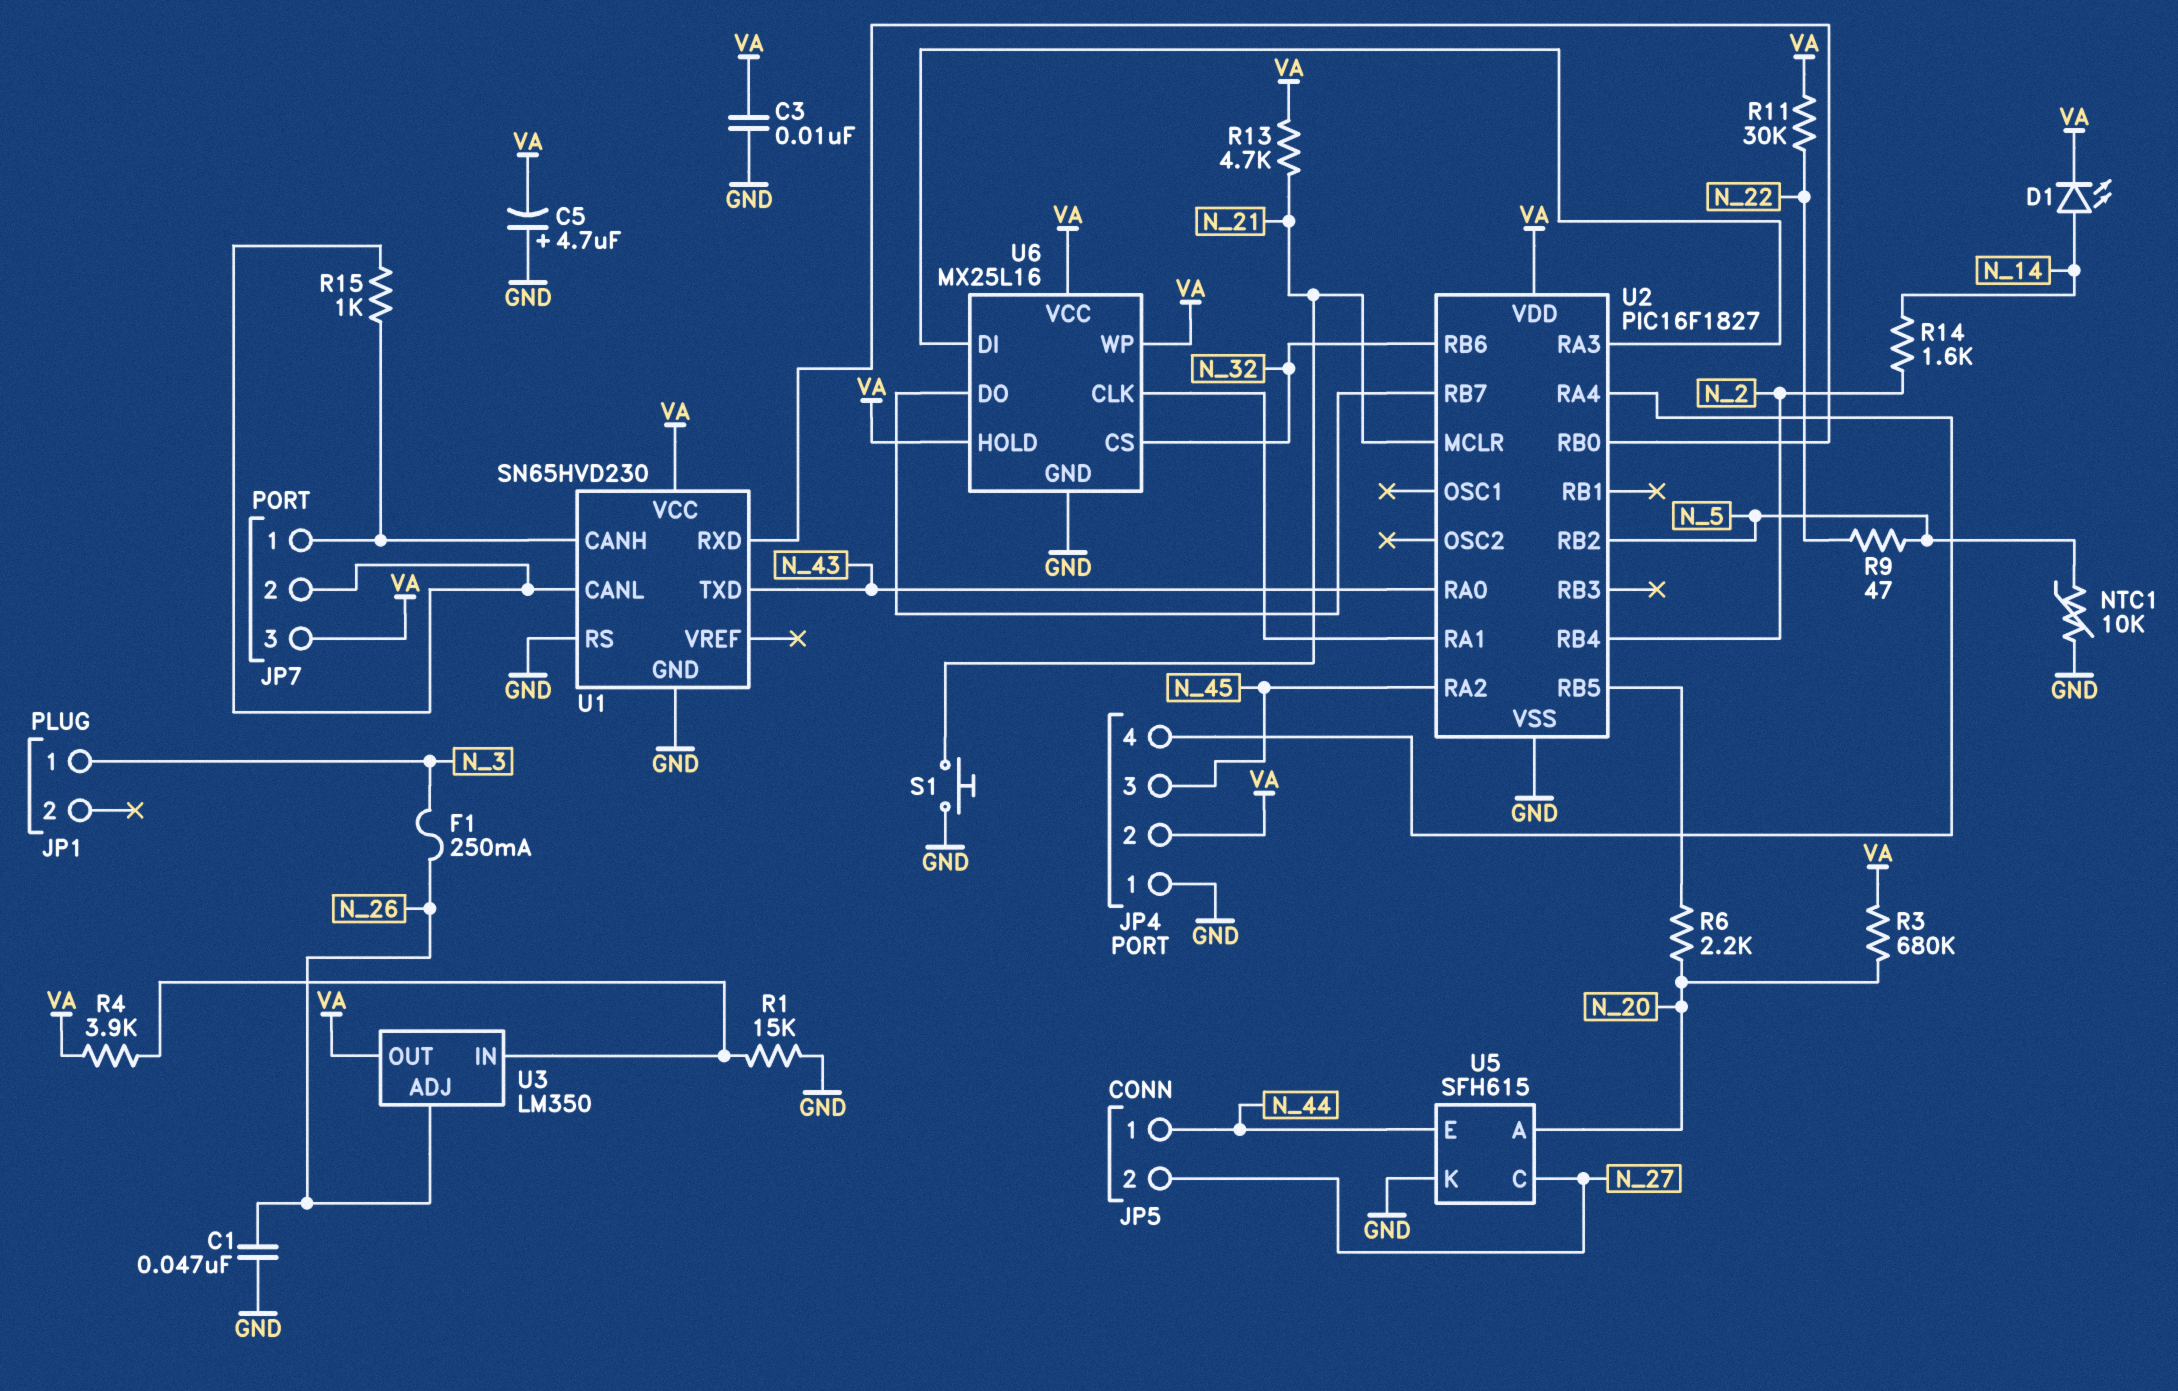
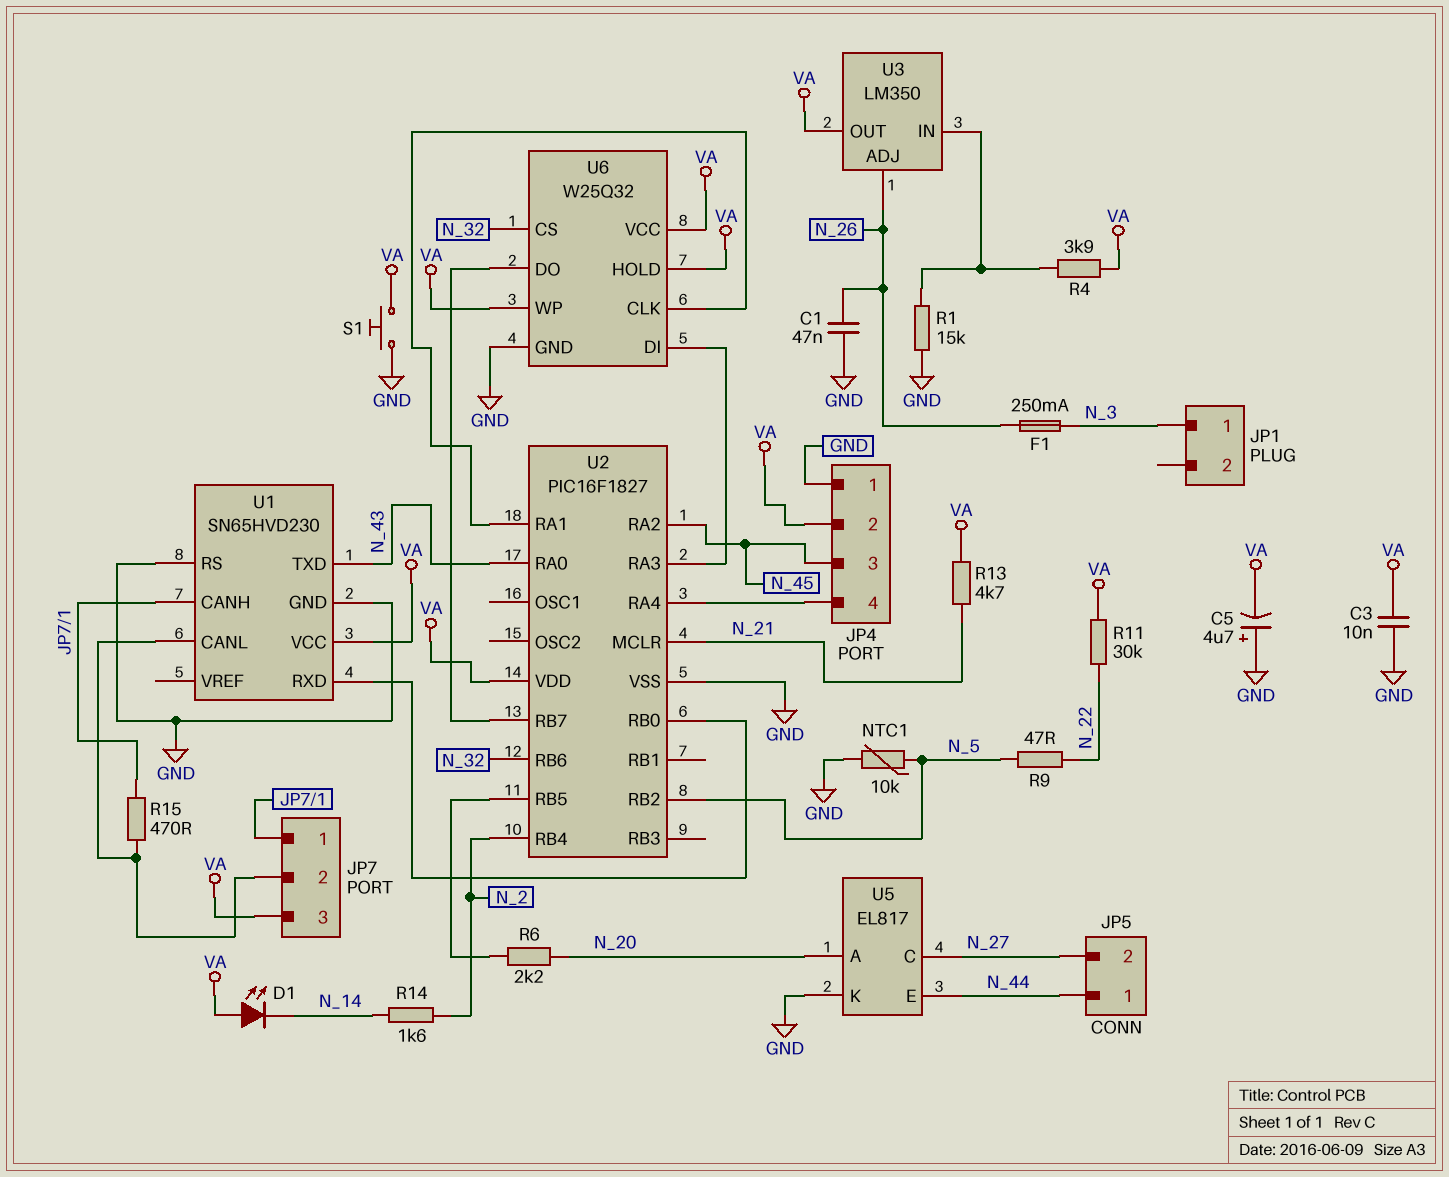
D1: LED (A N_14, K VA) -> LED (A VA, K N_14)
R3: 680k (N_20, VA) -> none
R15: 1k (JP7/1, JP7/2) -> 470 (JP7/1, JP7/2)
S1: button (GND, N_21) -> button (GND, VA)
U5: SFH615 -> EL817
U6: MX25L16 -> W25Q32

